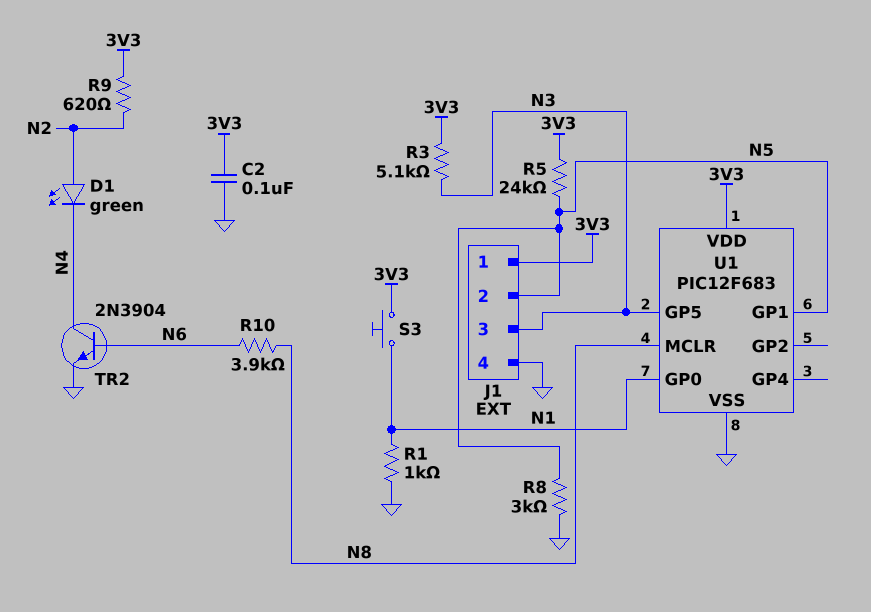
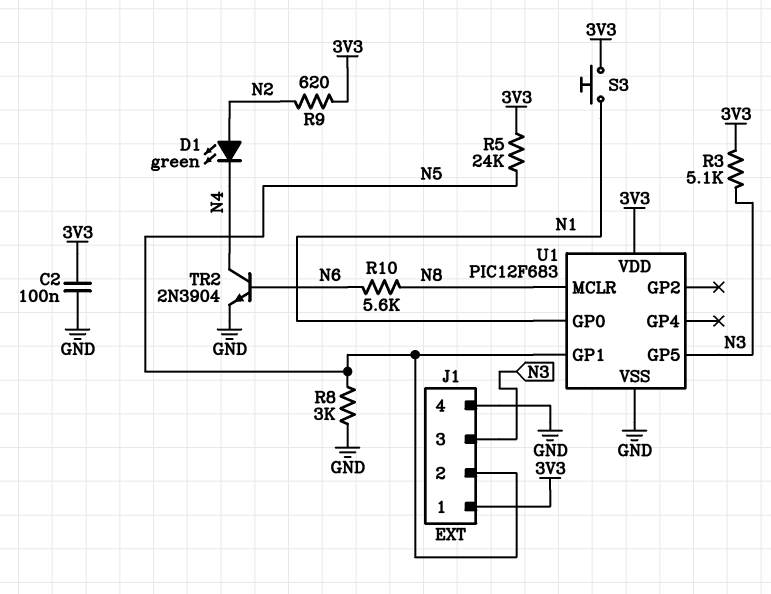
R1: 1k (GND, N1) -> none
R10: 3.9k (N6, N8) -> 5.6k (N6, N8)

